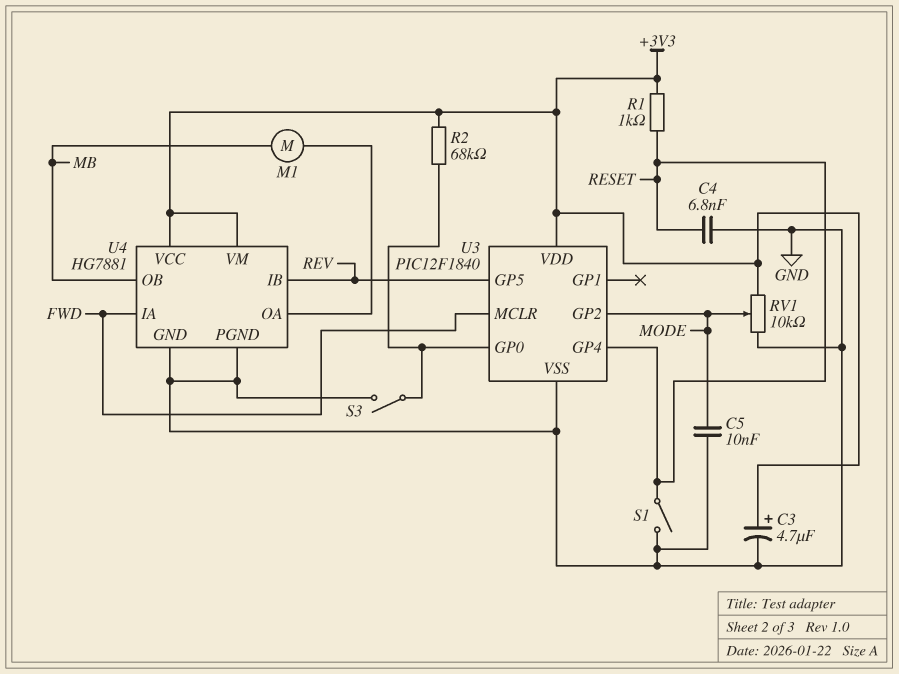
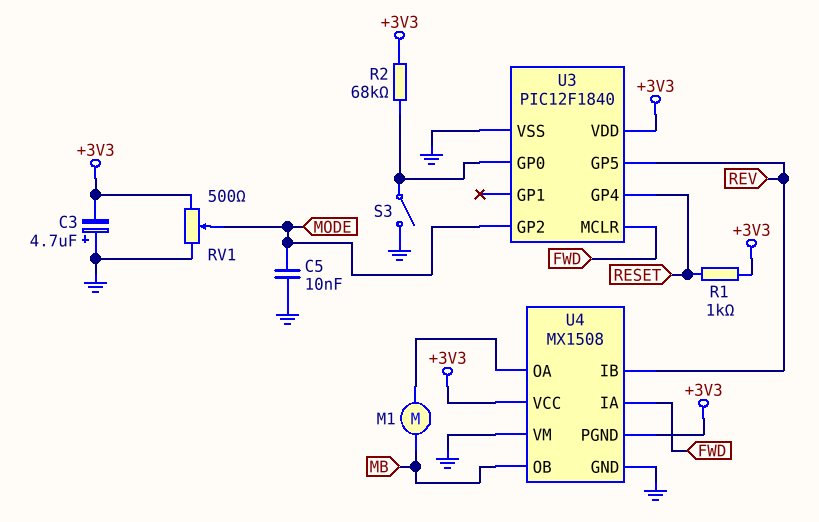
C3: 4.7uF (plus +3V3, minus GND) -> 4.7uF (plus GND, minus +3V3)
C4: 6.8nF (GND, RESET) -> none
RV1: 10k (+3V3, GND, wiper MODE) -> 500 (+3V3, GND, wiper MODE)
S1: switch (GND, RESET) -> none
U4: HG7881 -> MX1508
U4 pin PGND: GND -> +3V3
U4 pin VM: +3V3 -> GND

